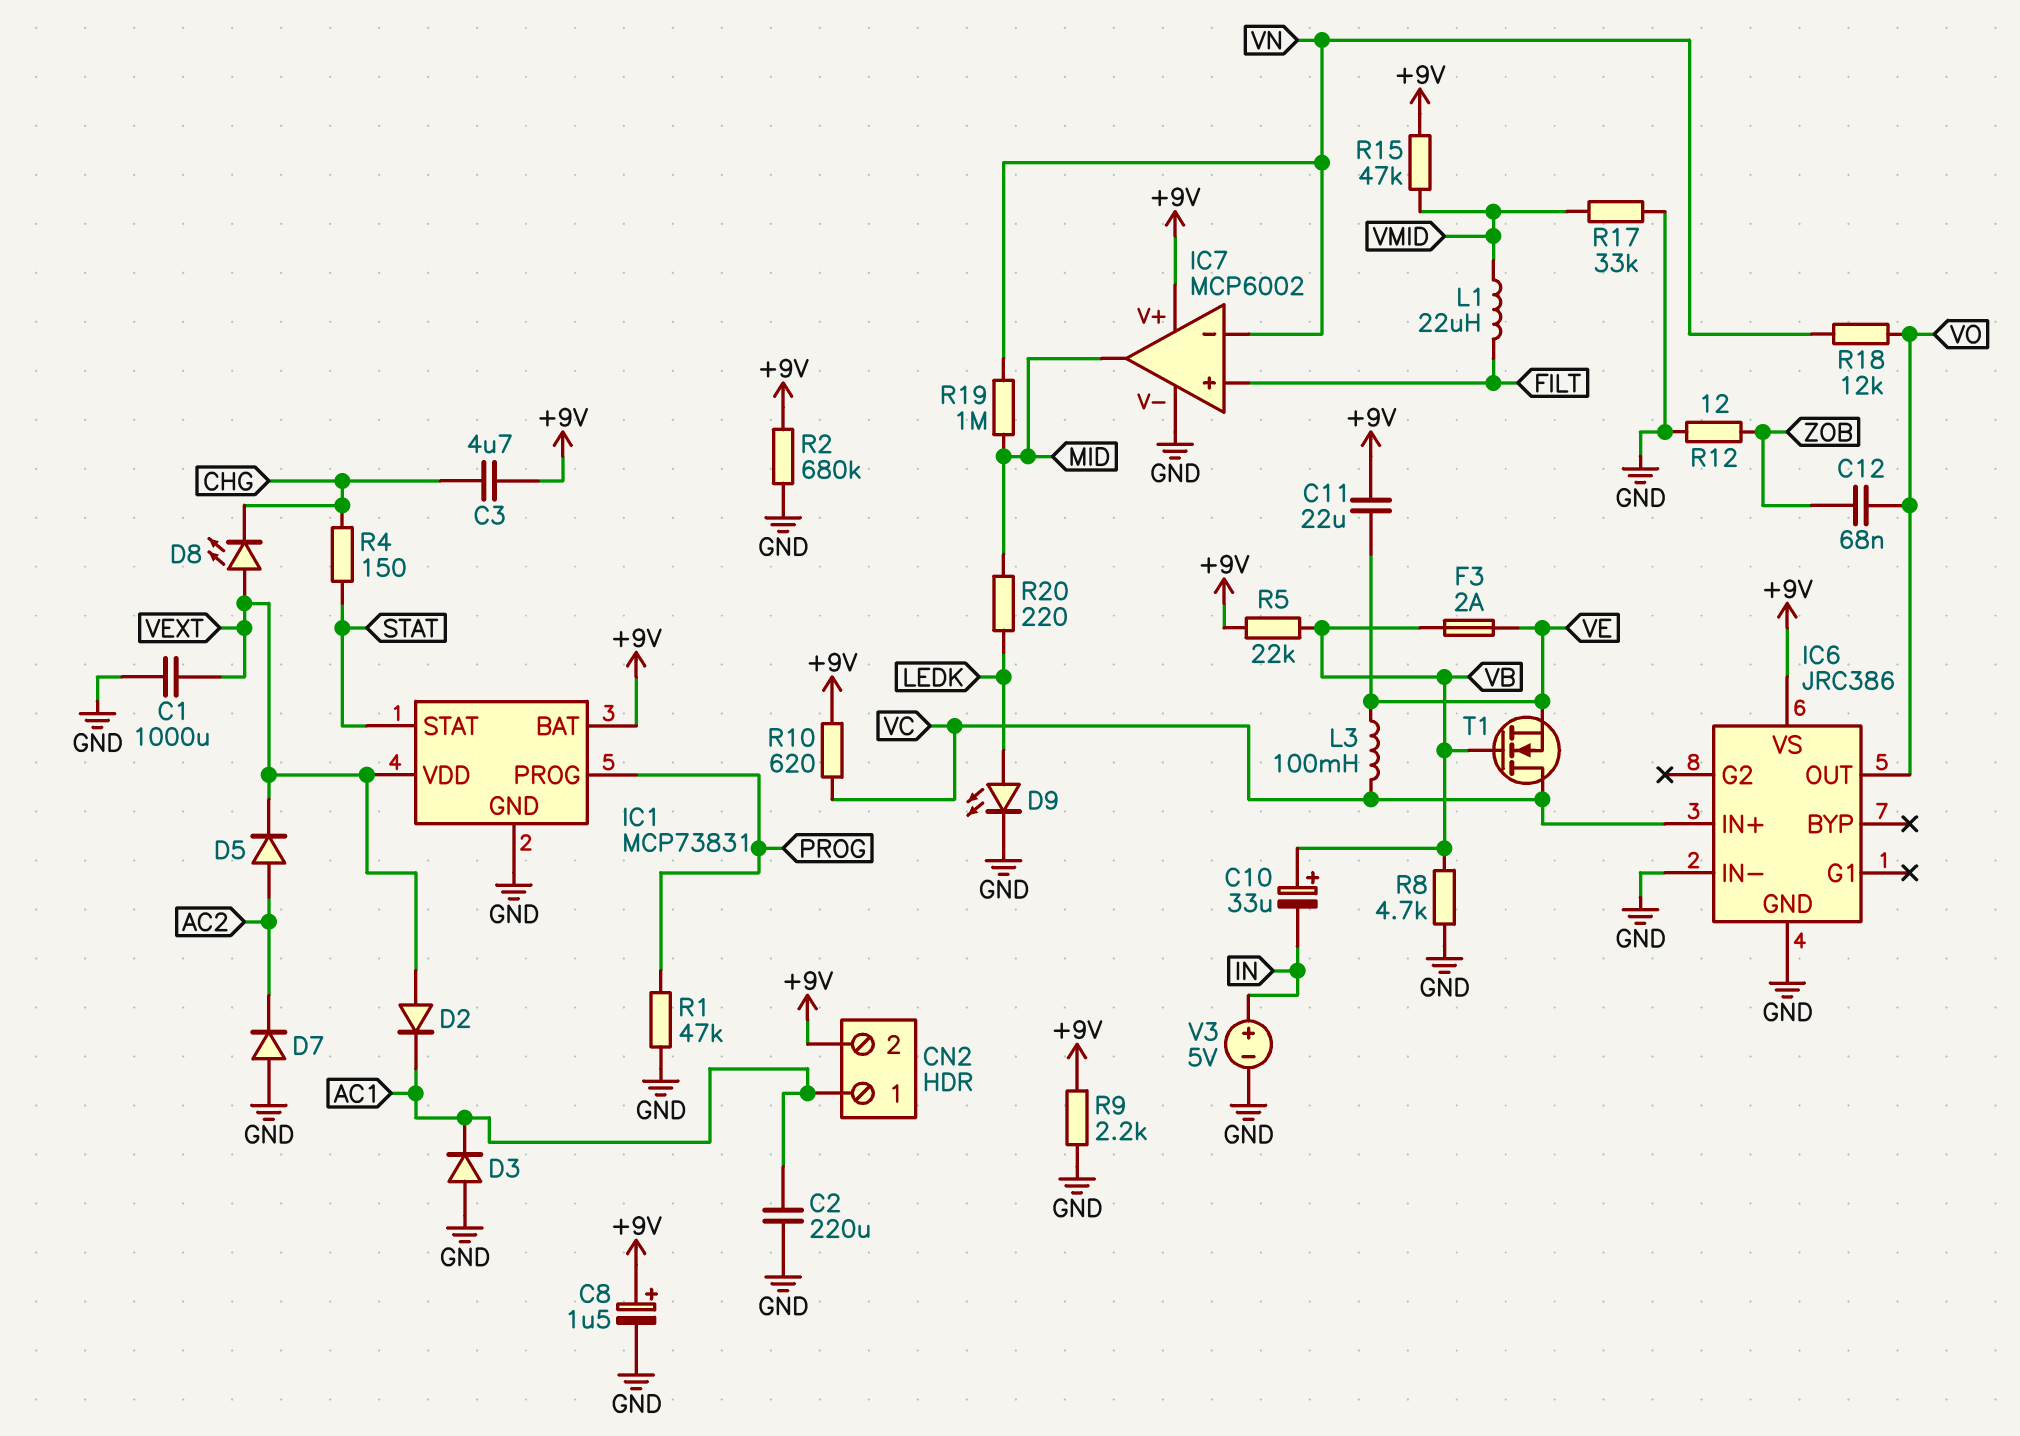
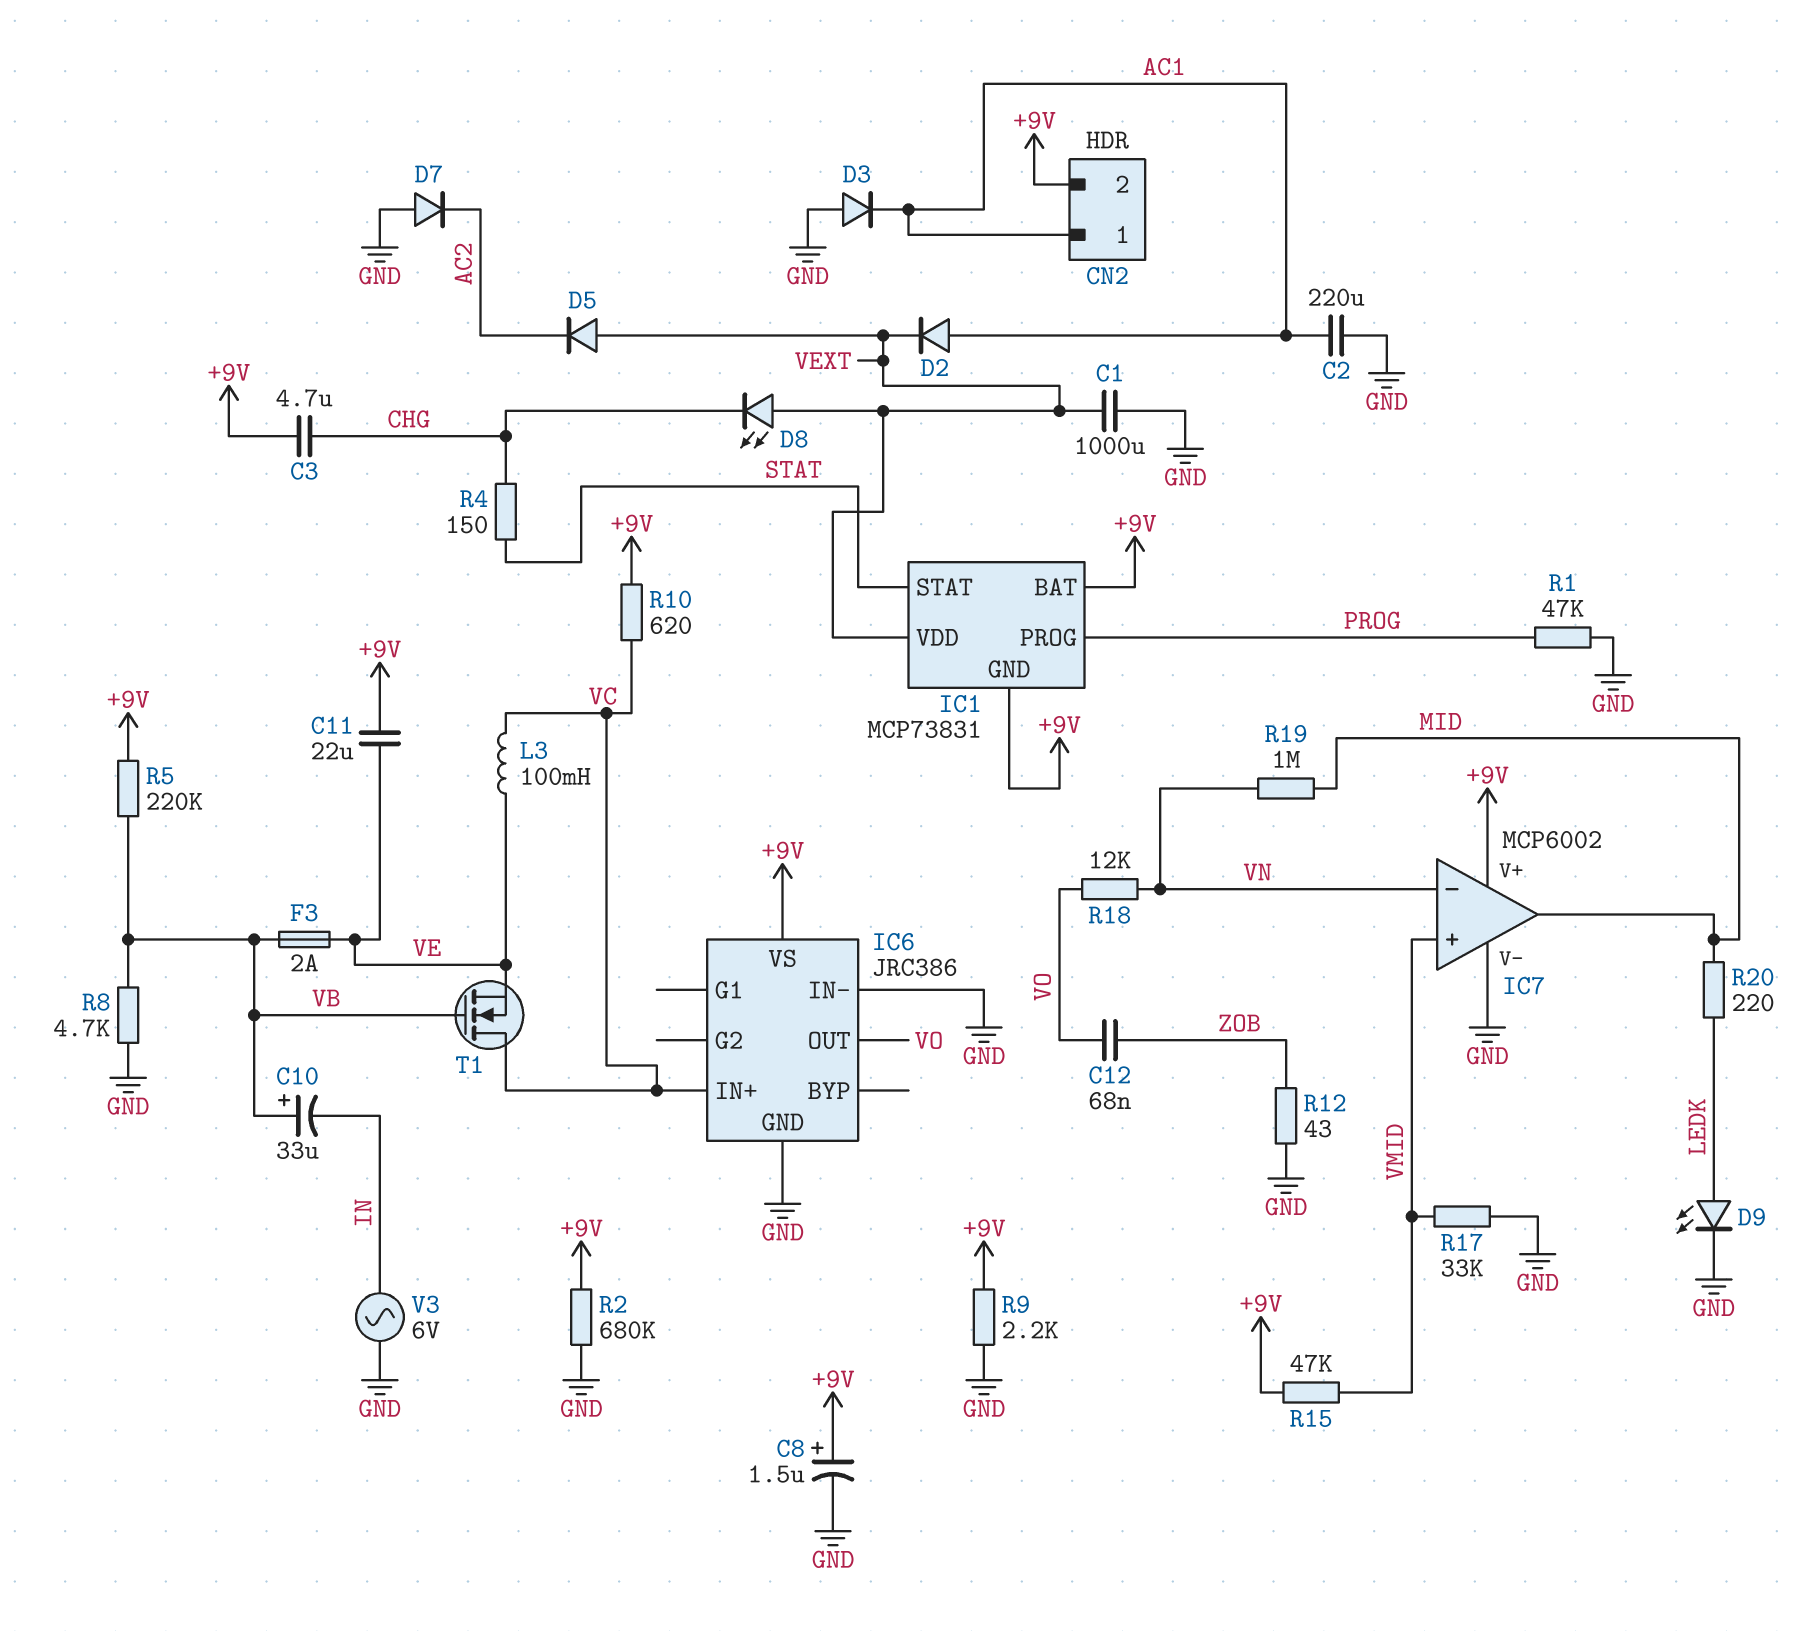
D2: diode (A VEXT, K AC1) -> diode (A AC1, K VEXT)
D5: diode (A AC2, K VEXT) -> diode (A VEXT, K AC2)
IC1 pin GND: GND -> +9V
IC7 pin in+: FILT -> VMID
L1: 22uH (FILT, VMID) -> none
R5: 22k (+9V, VB) -> 220k (+9V, VB)
R12: 12 (GND, ZOB) -> 43 (GND, ZOB)
V3: 5V (plus IN, minus GND) -> AC 6V (GND, IN)

